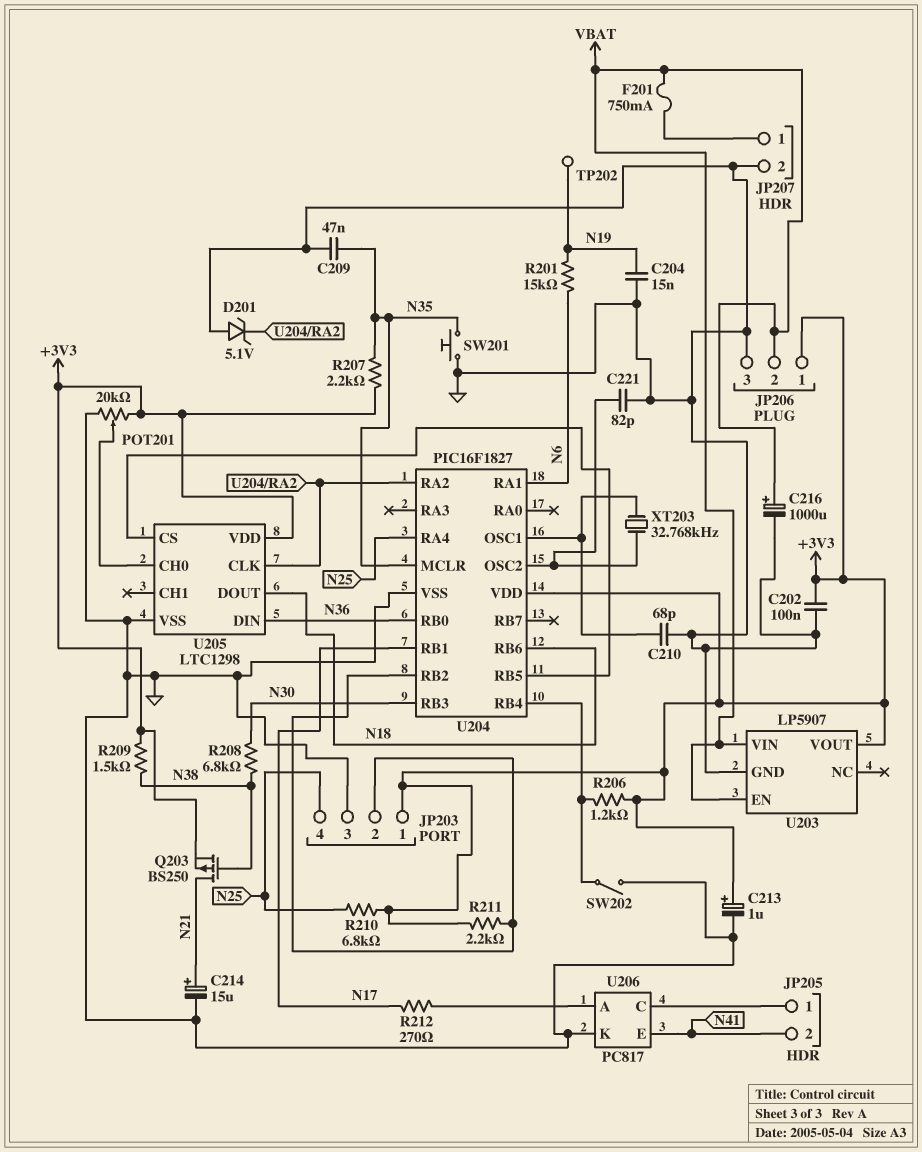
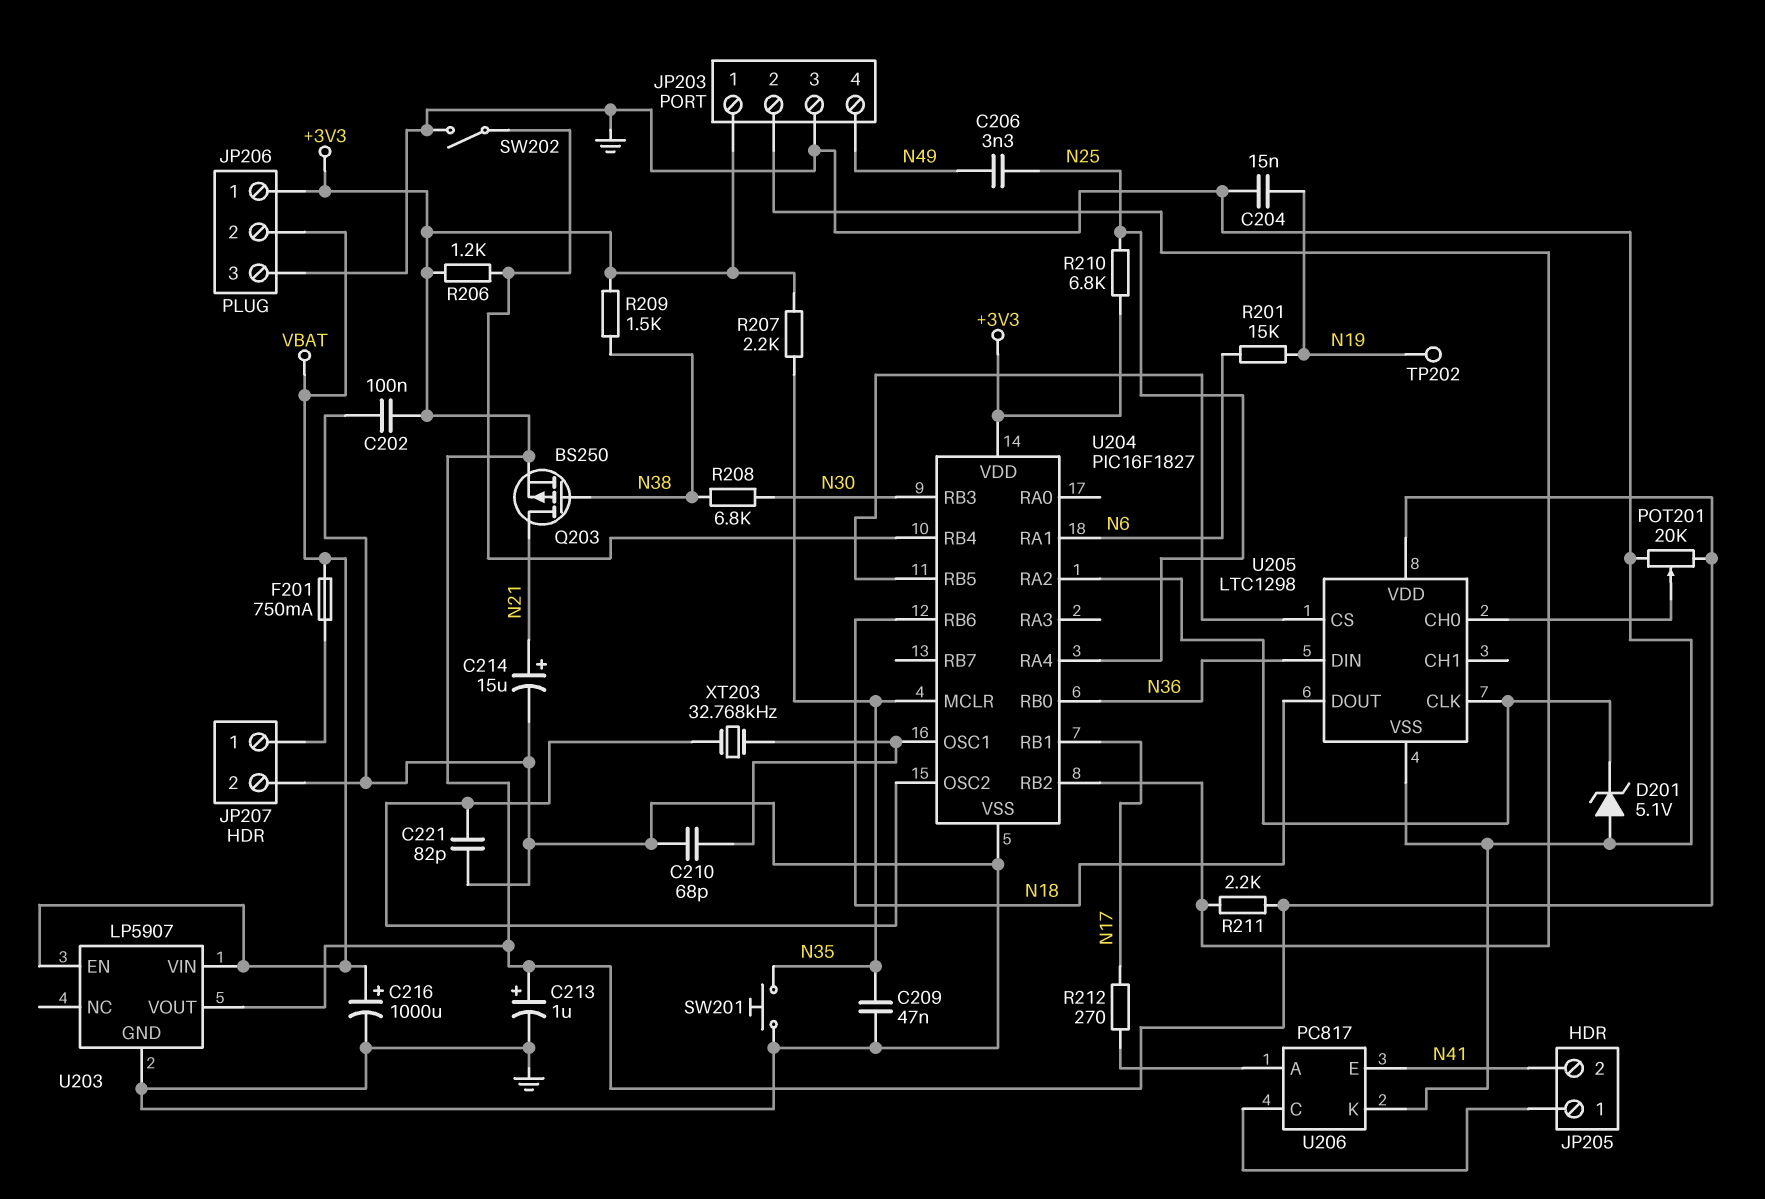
C206: none -> 3.3nF (N25, N49)
JP203 pin 4: N25 -> N49

